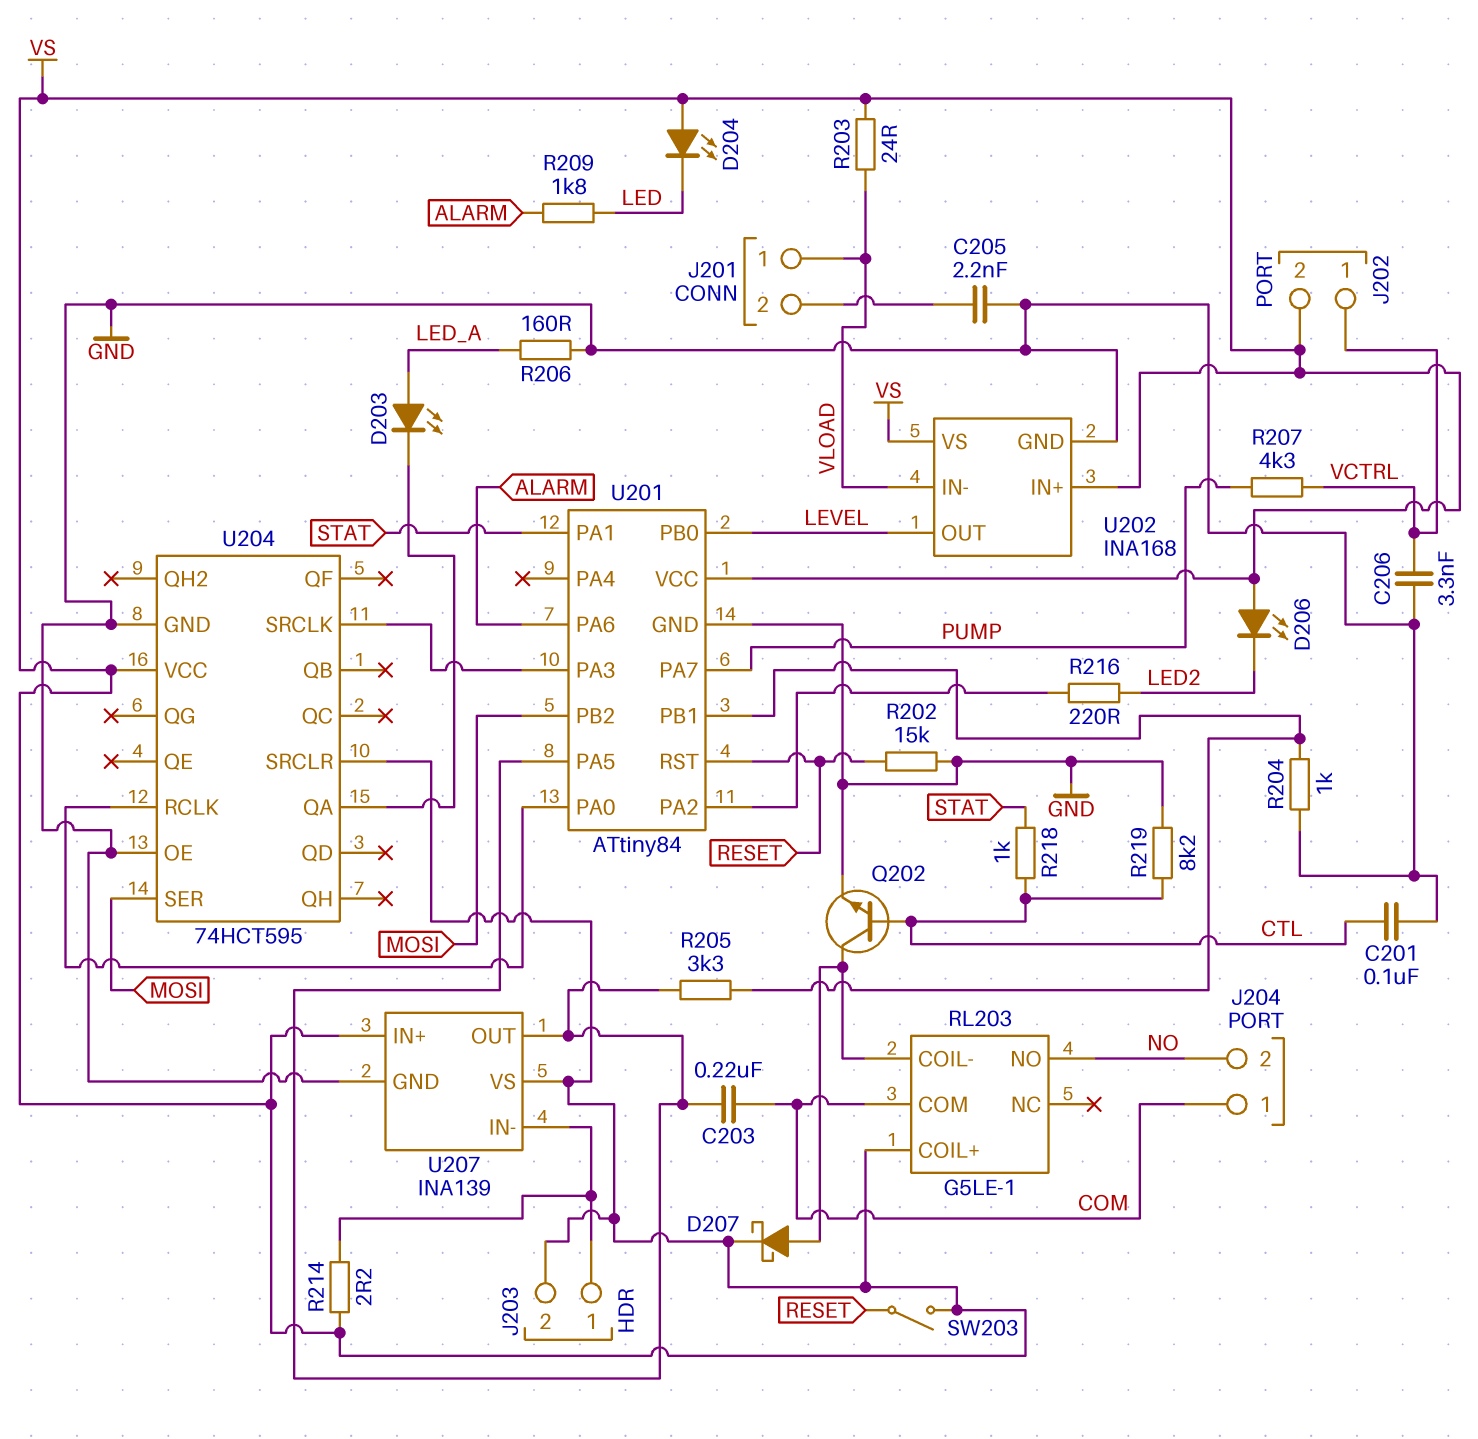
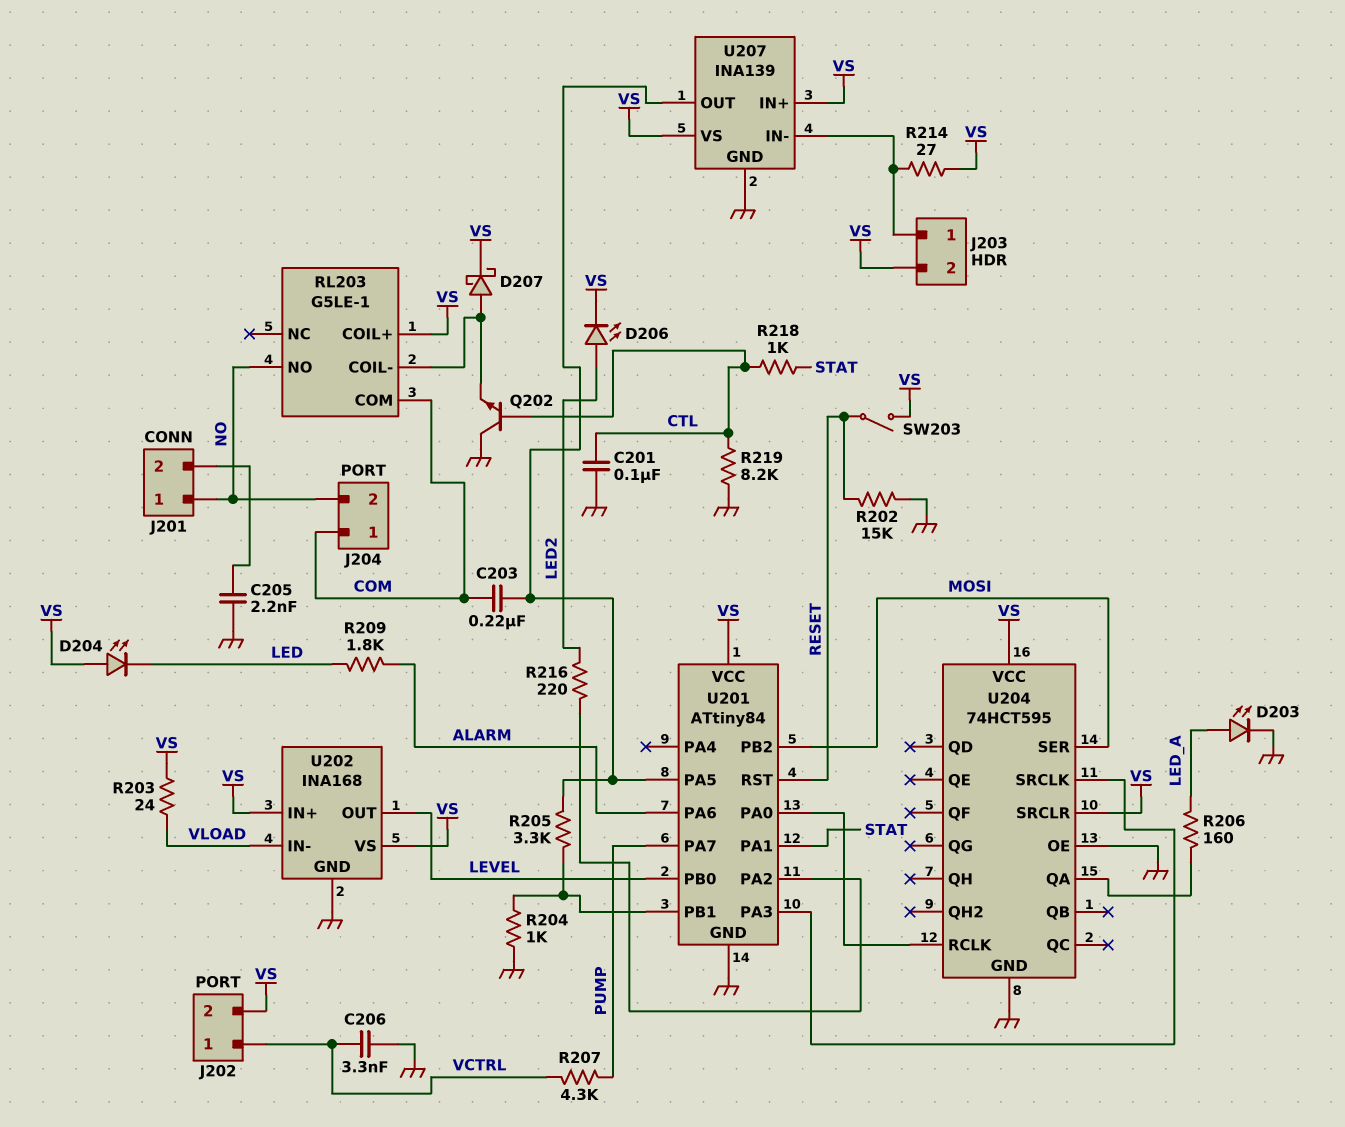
D203: LED (A LED_A, K U204/QA) -> LED (A LED_A, K GND)
D206: LED (A VS, K LED2) -> LED (A LED2, K VS)
J201 pin 1: VLOAD -> NO
Q202: NPN (B CTL, C RL203/COIL-, E GND) -> NPN (B CTL, C GND, E RL203/COIL-)
R206: 160 (GND, LED_A) -> 160 (LED_A, U204/QA)
R214: 2.2 (J203/1, VS) -> 27 (J203/1, VS)

